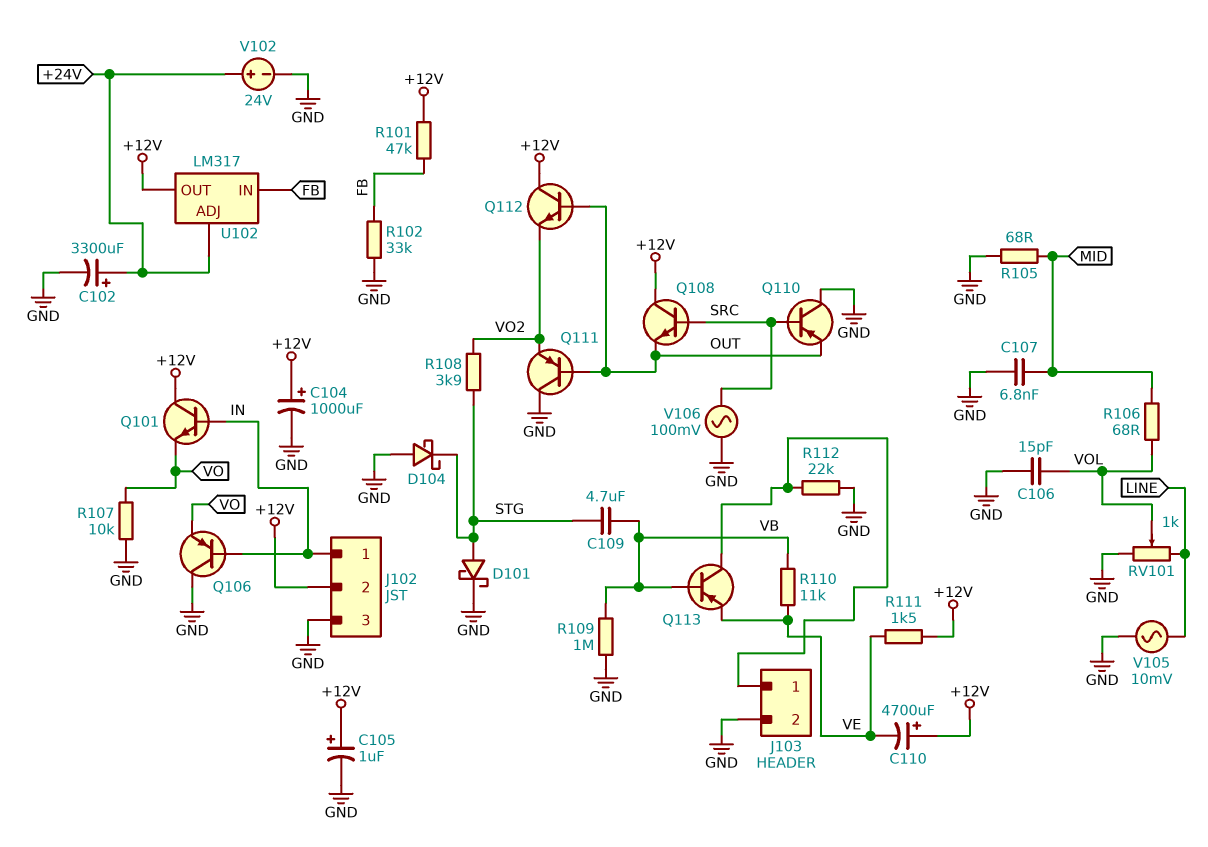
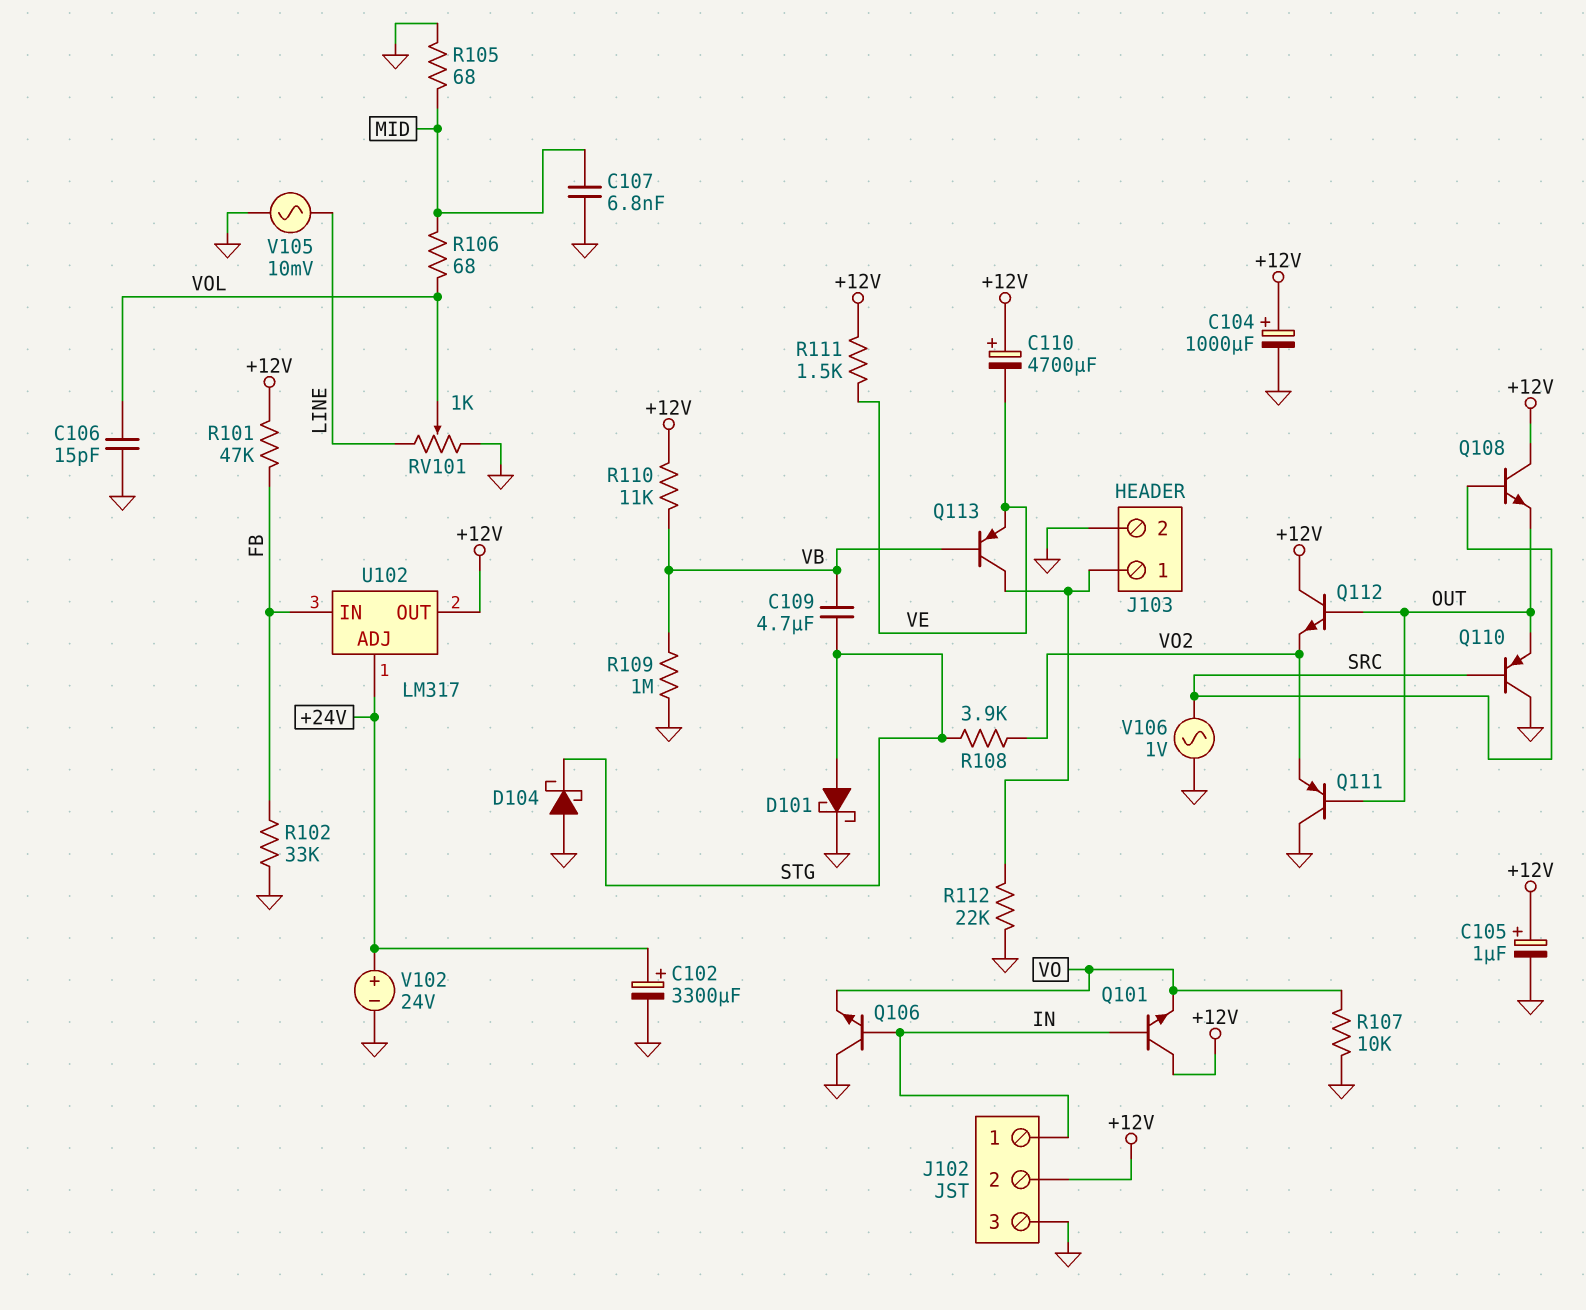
Q106: PNP (B IN, C GND, E VO) -> NPN (B IN, C GND, E VO)
R110: 11k (VB, VE) -> 11k (+12V, VB)
V106: AC 100mV (GND, SRC) -> AC 1V (GND, SRC)

